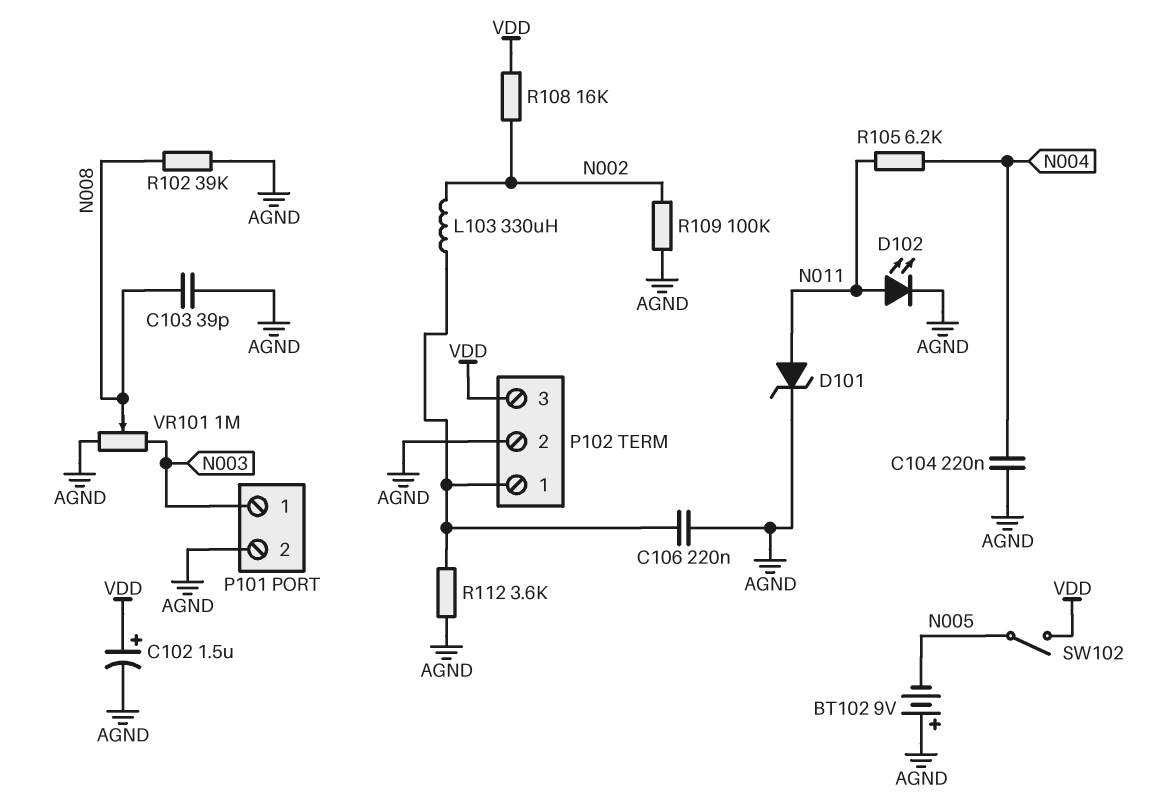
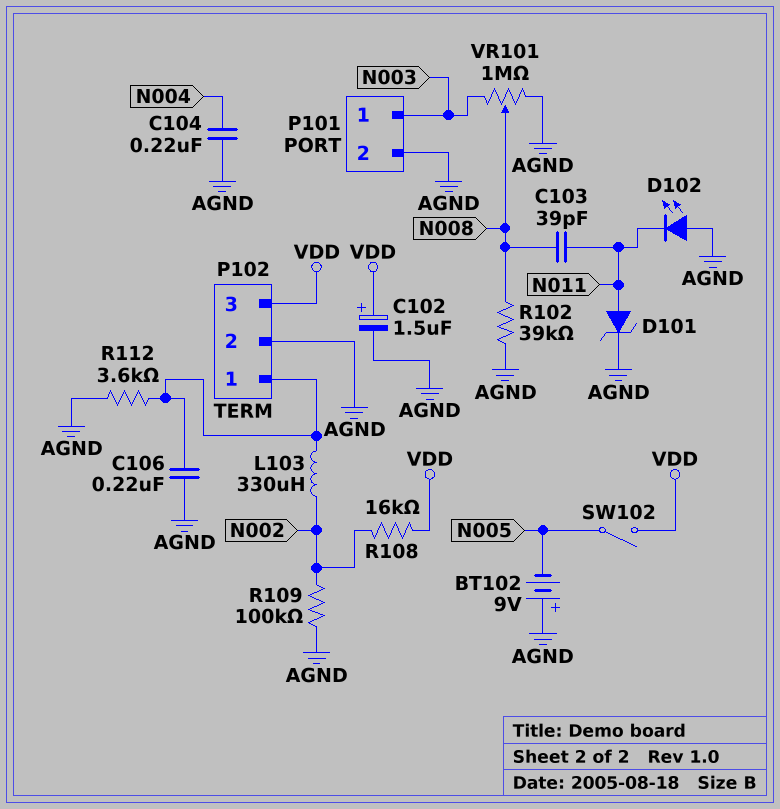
C103: 39pF (AGND, N008) -> 39pF (N008, N011)
D102: LED (A N011, K AGND) -> LED (A AGND, K N011)
R105: 6.2k (N004, N011) -> none

